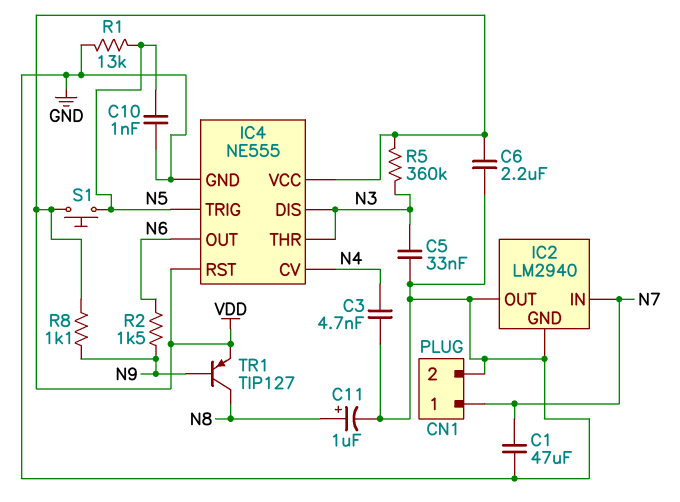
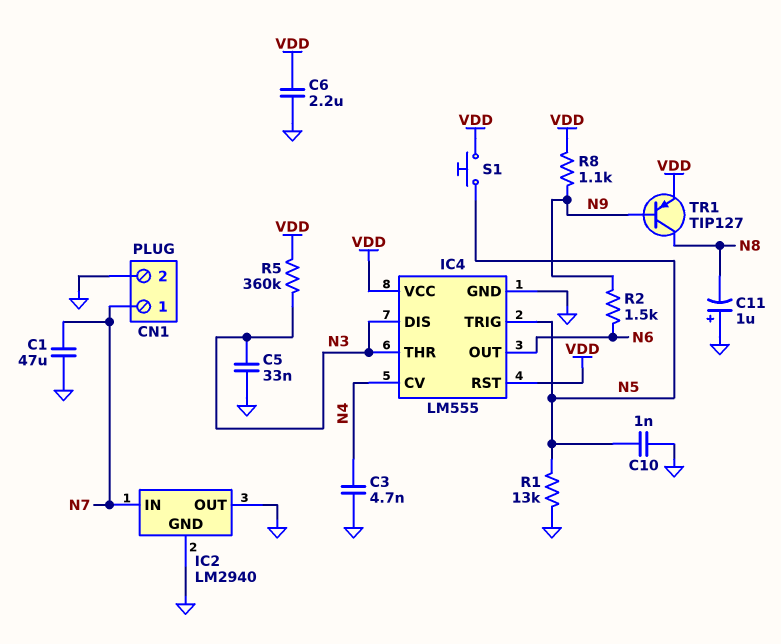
C11: 1uF (plus N8, minus GND) -> 1uF (plus GND, minus N8)
IC4: NE555 -> LM555

